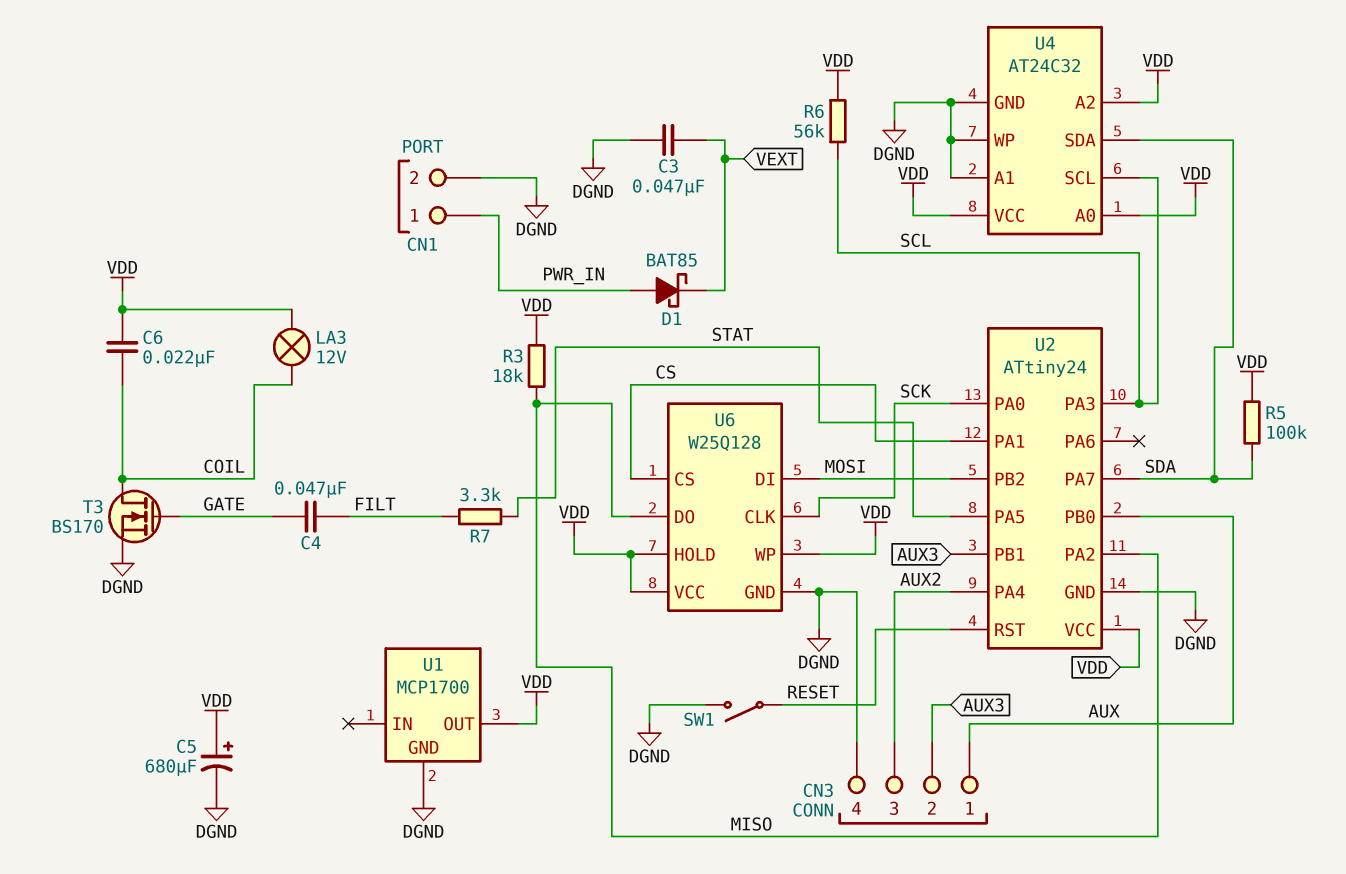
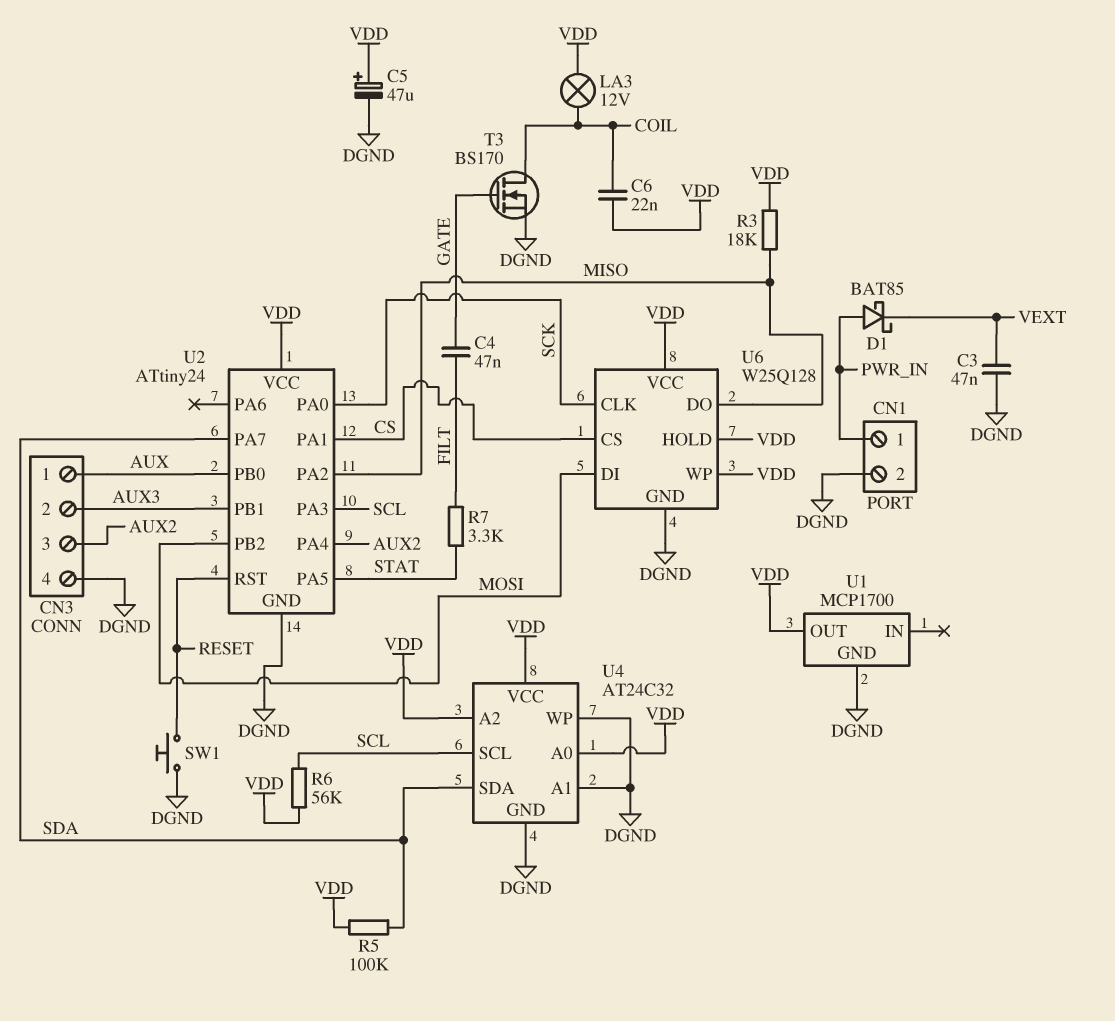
C5: 680uF (plus VDD, minus DGND) -> 47uF (plus VDD, minus DGND)
SW1: switch (DGND, RESET) -> button (DGND, RESET)

